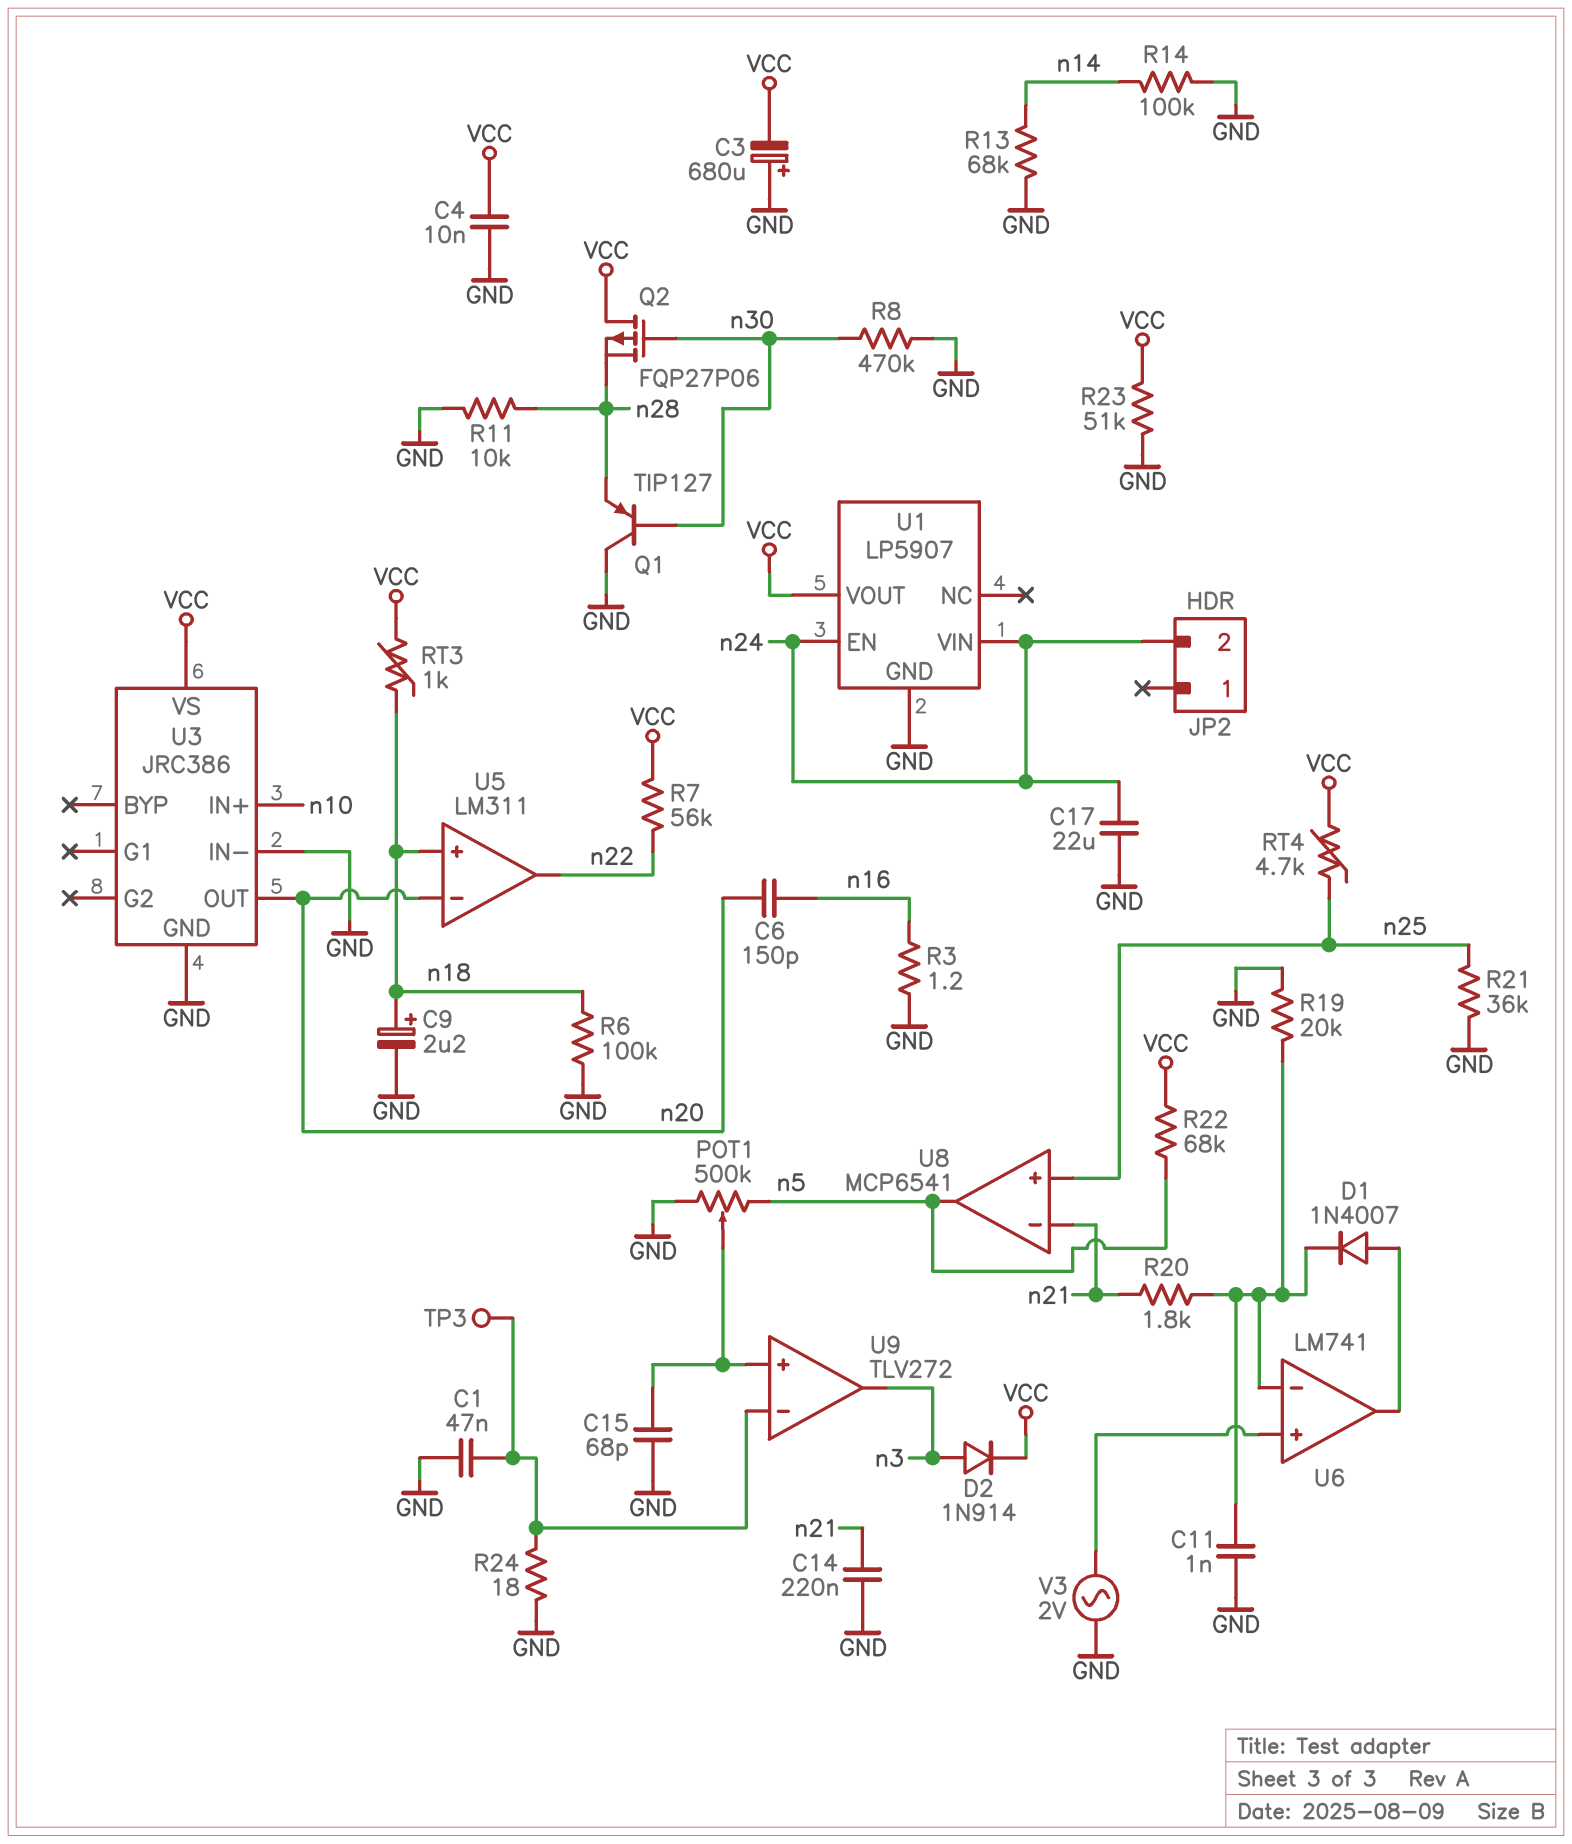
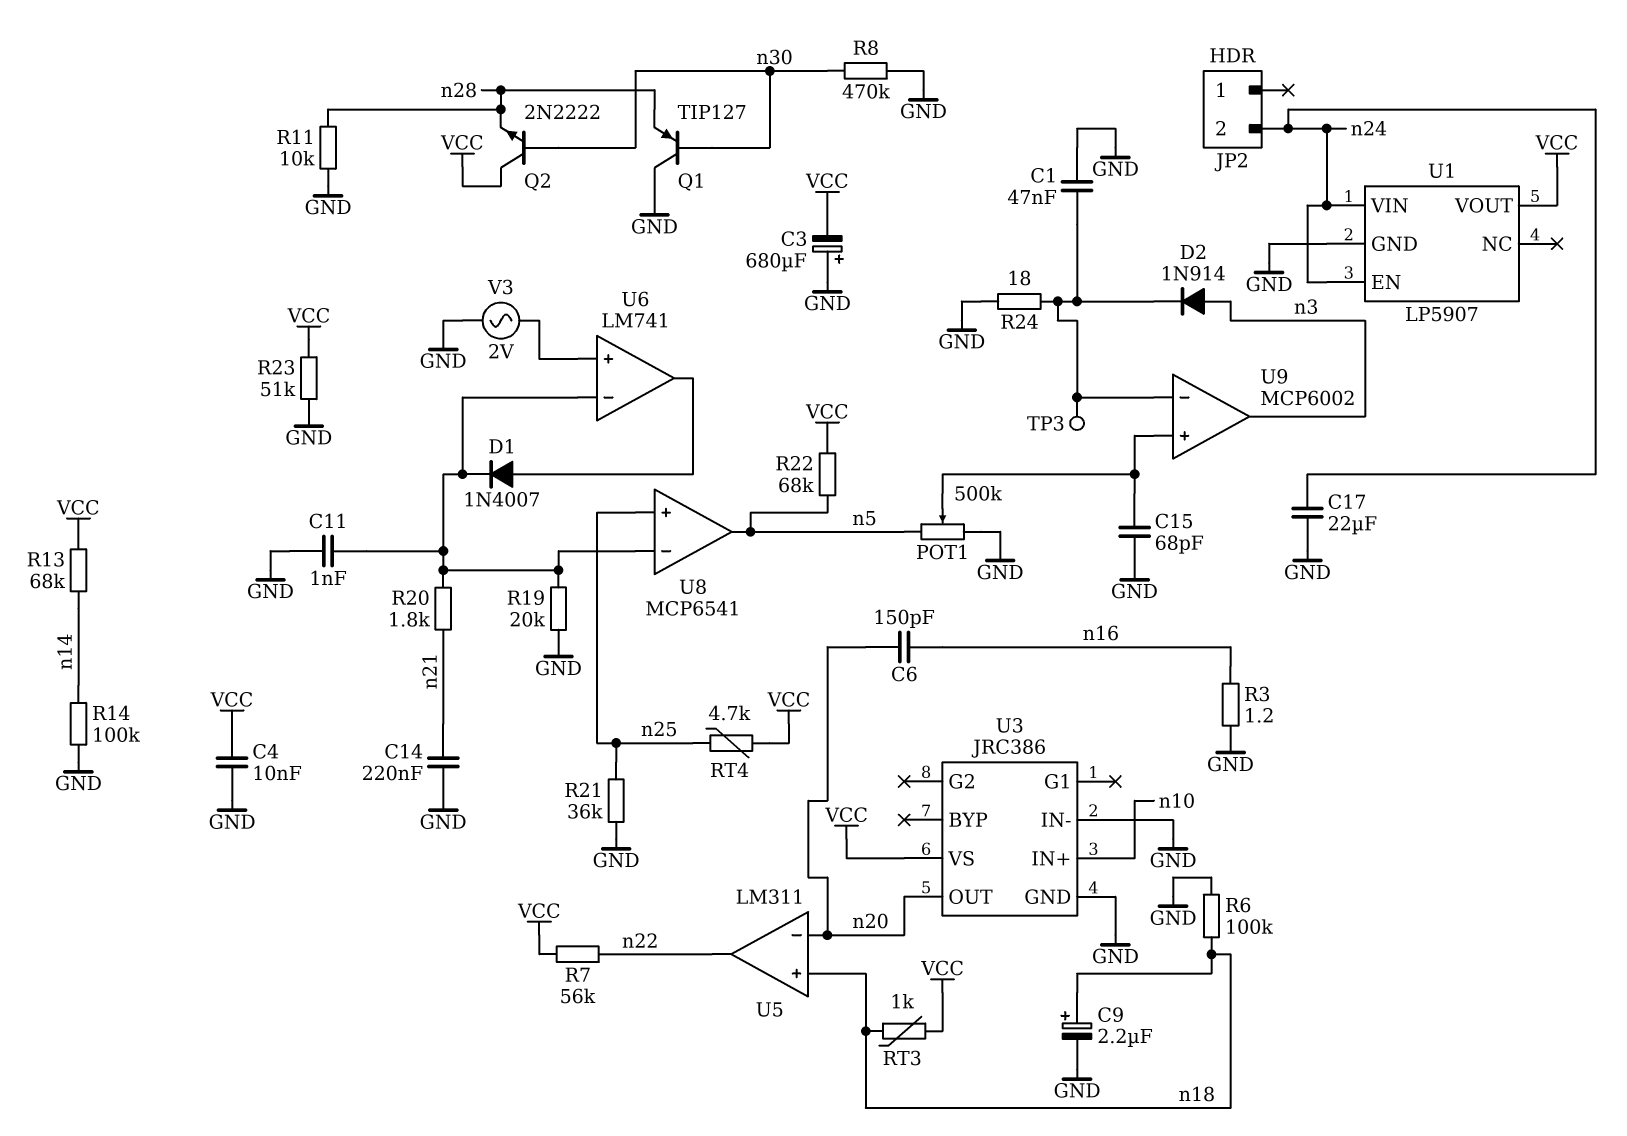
D2: diode 1N914 (A n3, K VCC) -> diode 1N914 (A n3, K U9/in-)
Q2: PMOS FQP27P06 (G n30, D VCC, S n28) -> NPN 2N2222 (B n30, C VCC, E n28)
R13: 68k (GND, n14) -> 68k (VCC, n14)
U8 pin in-: n21 -> U6/in-
U9: TLV272 -> MCP6002

